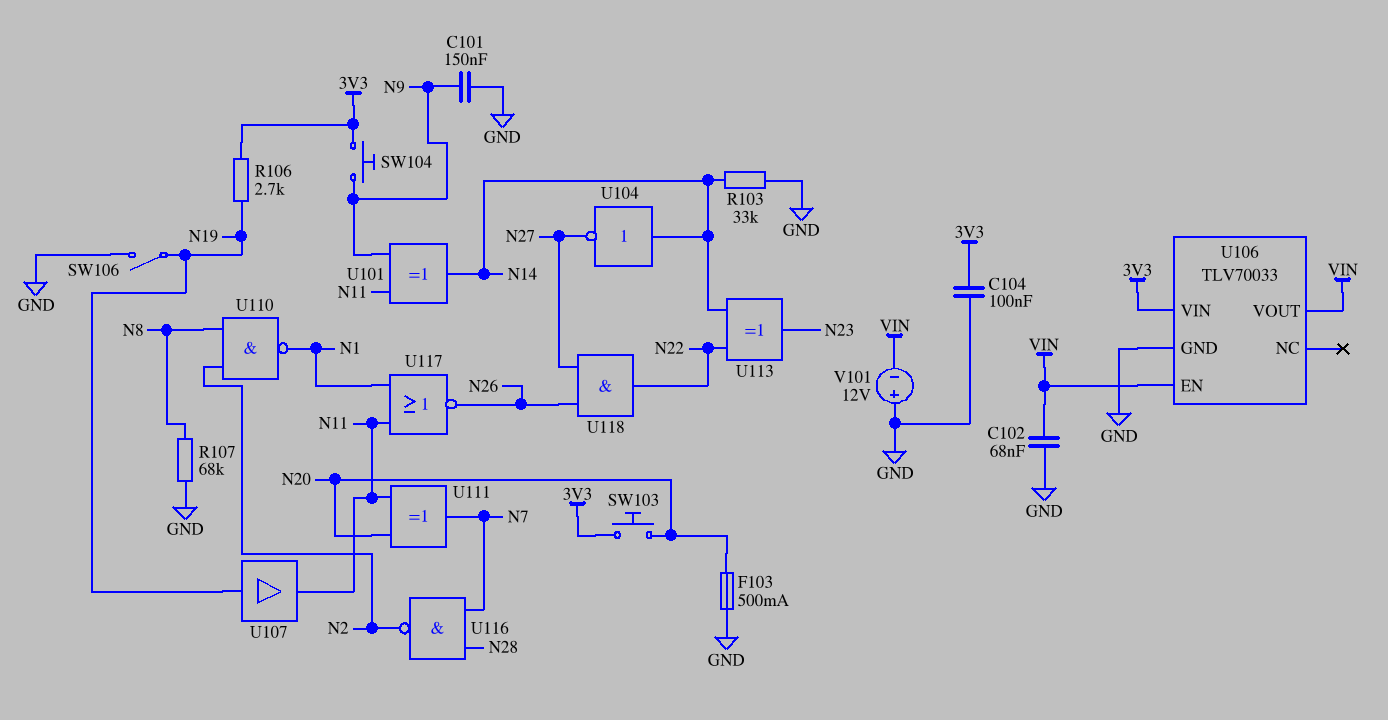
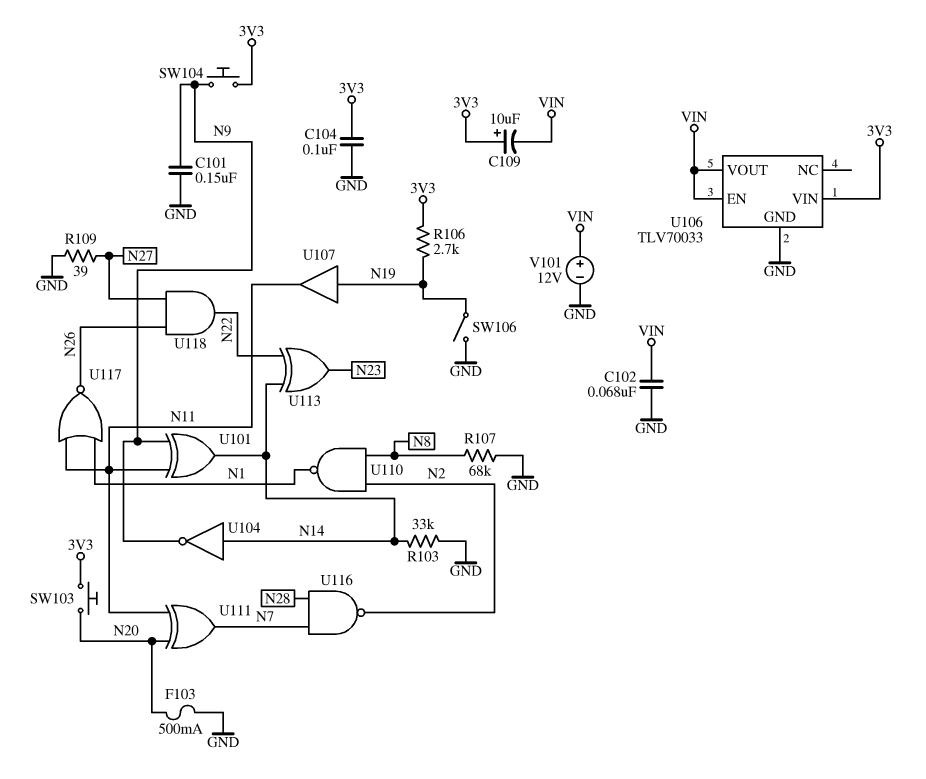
C109: none -> 10uF (plus 3V3, minus VIN)
R109: none -> 39 (GND, N27)
U104: NOT (in N14, out N27) -> NOT (in N14, out N9)
V101: 12V (plus GND, minus VIN) -> 12V (plus VIN, minus GND)

